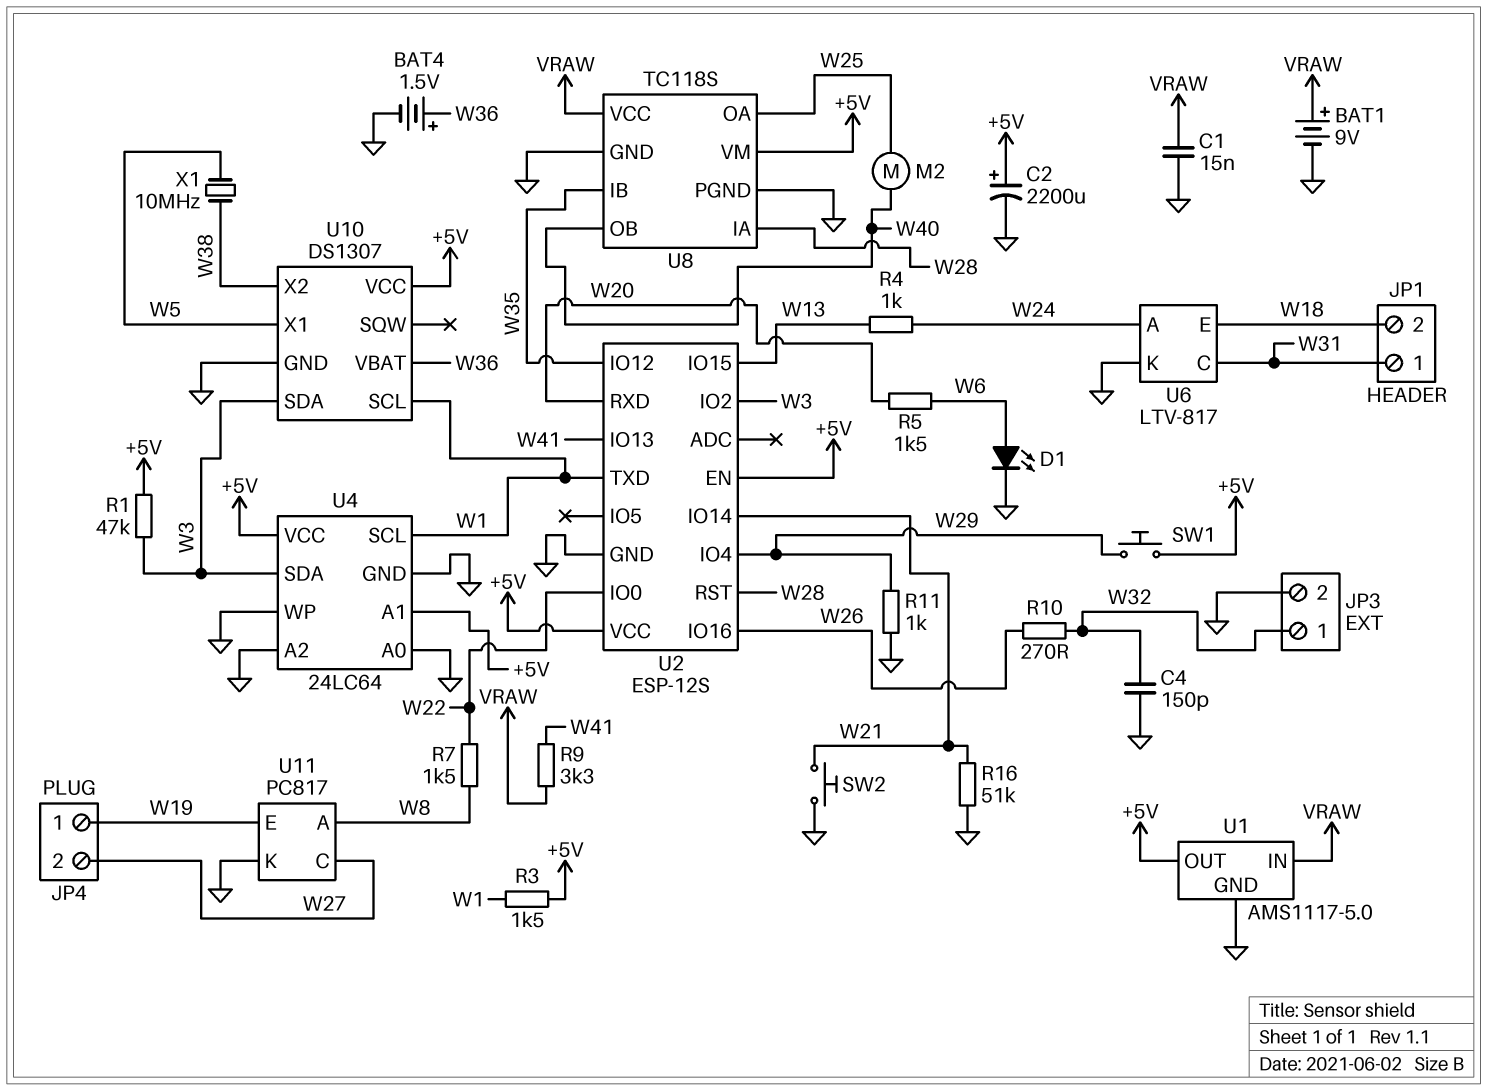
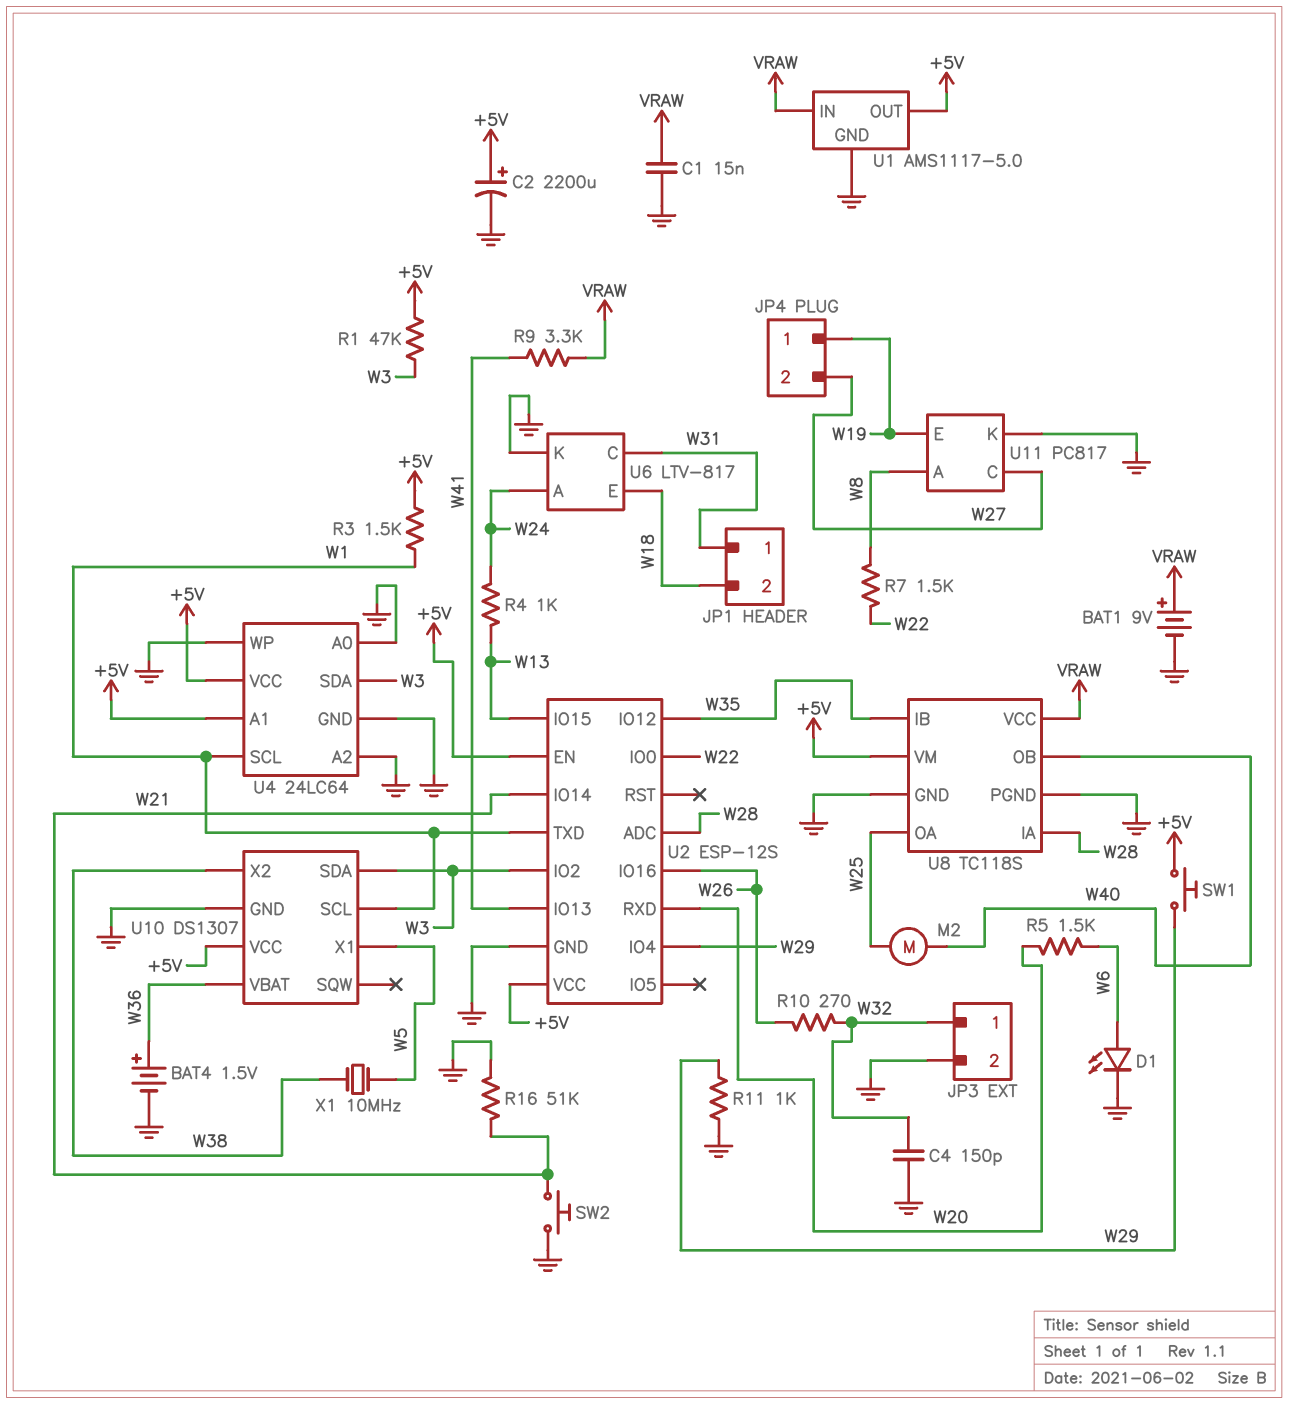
U2 pin ADC: none -> W28
U2 pin RST: W28 -> none

